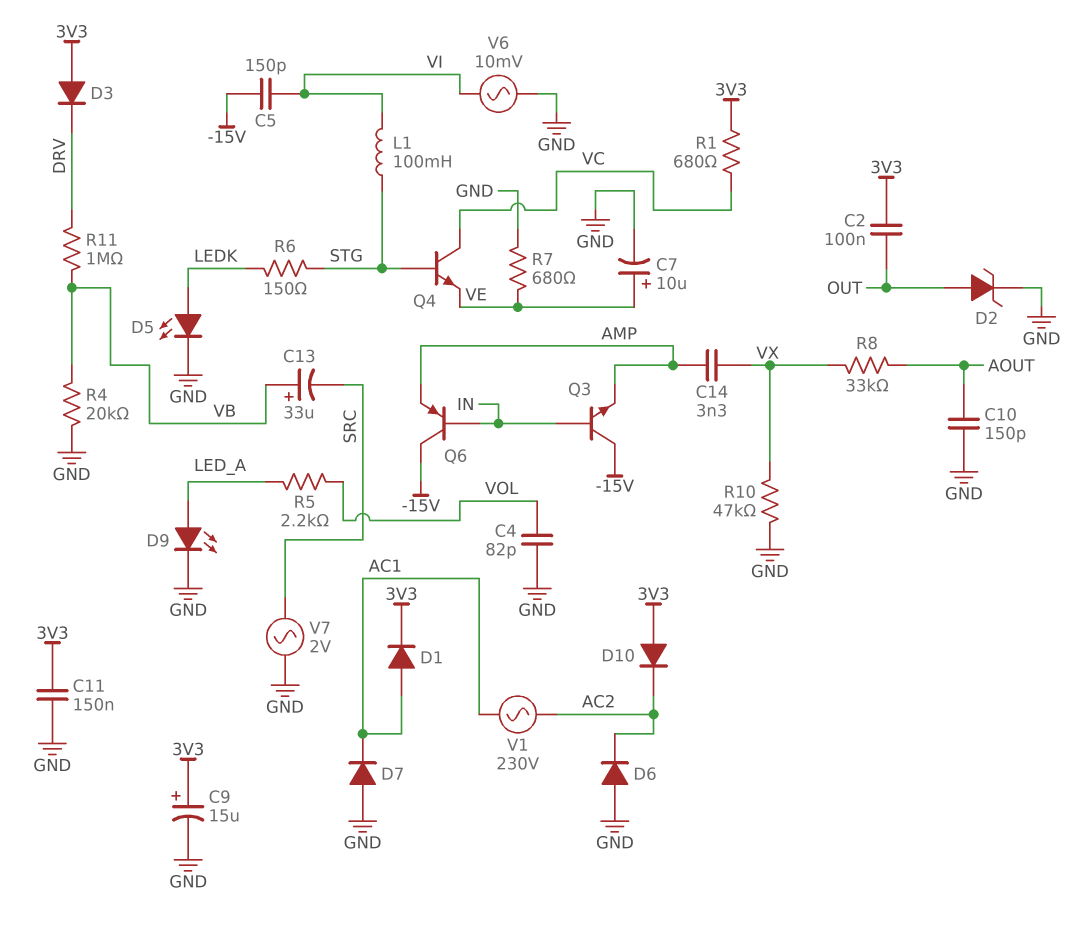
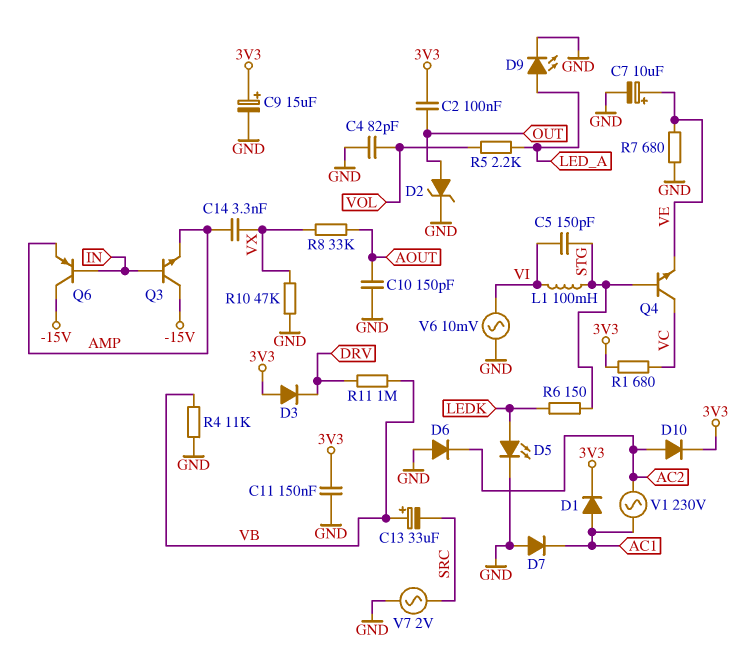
C5: 150pF (-15V, VI) -> 150pF (STG, VI)
D10: diode (A 3V3, K AC2) -> diode (A AC2, K 3V3)
R4: 20k (GND, VB) -> 11k (GND, VB)

